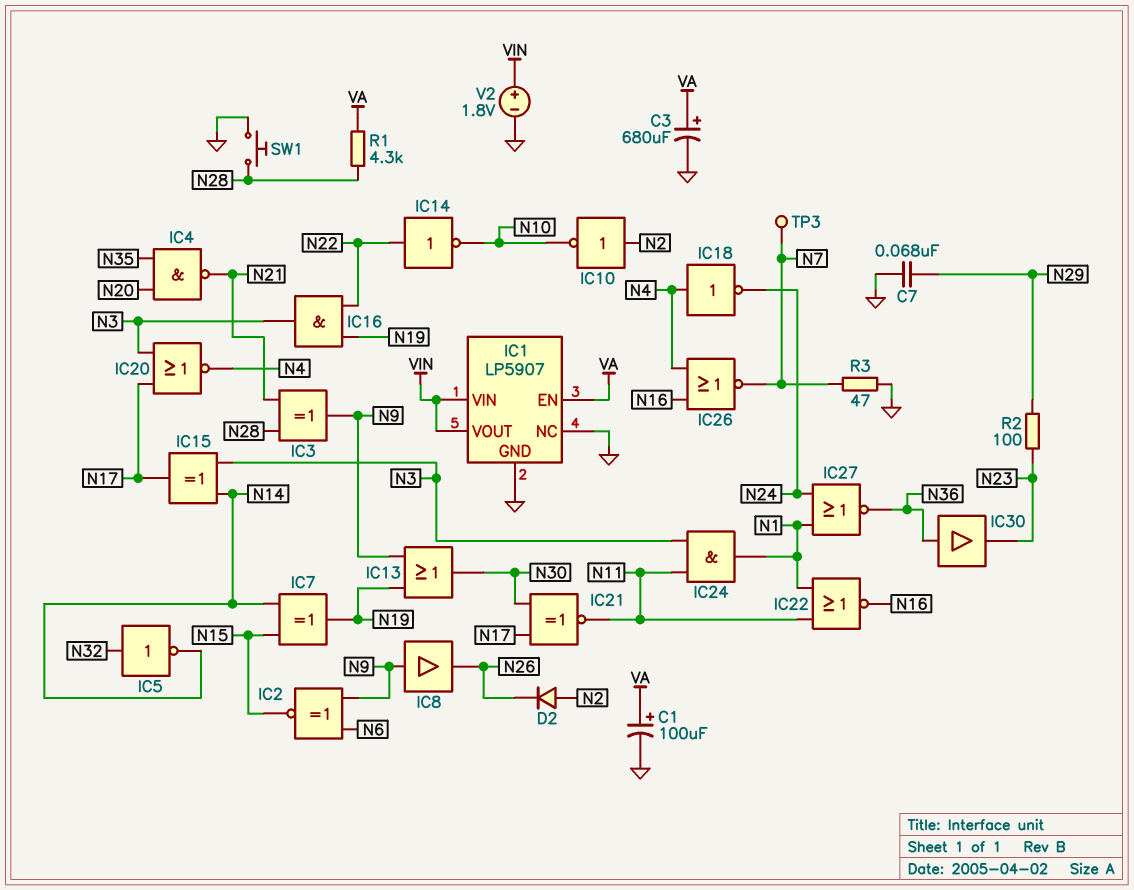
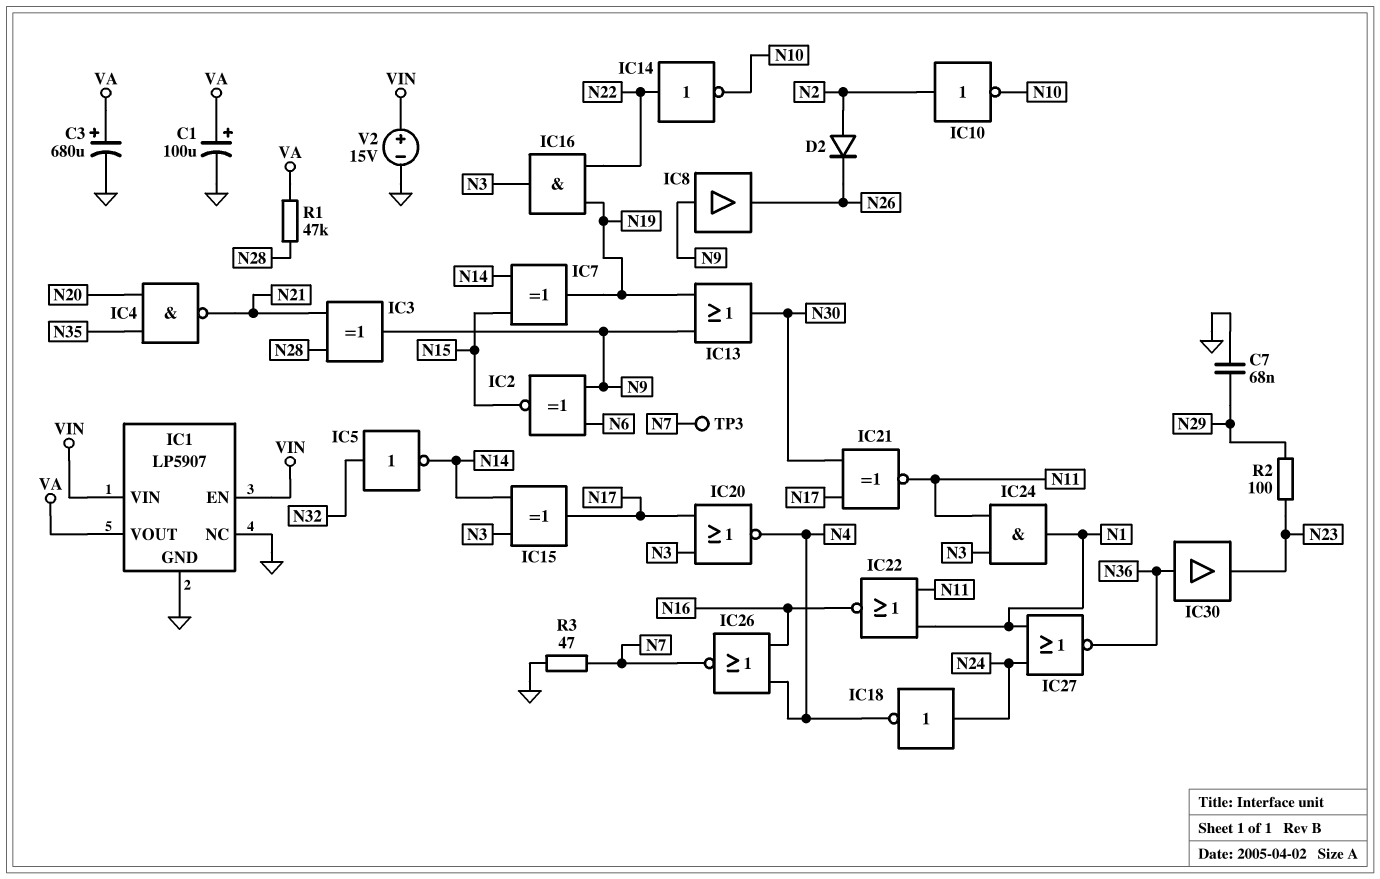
IC1 pin EN: VA -> VIN
IC1 pin VOUT: VIN -> VA
IC18: NOT (in N4, out N24) -> NOT (in N24, out N4)
R1: 4.3k (N28, VA) -> 47k (N28, VA)
SW1: button (GND, N28) -> none
V2: 1.8V (plus VIN, minus GND) -> 15V (plus VIN, minus GND)

